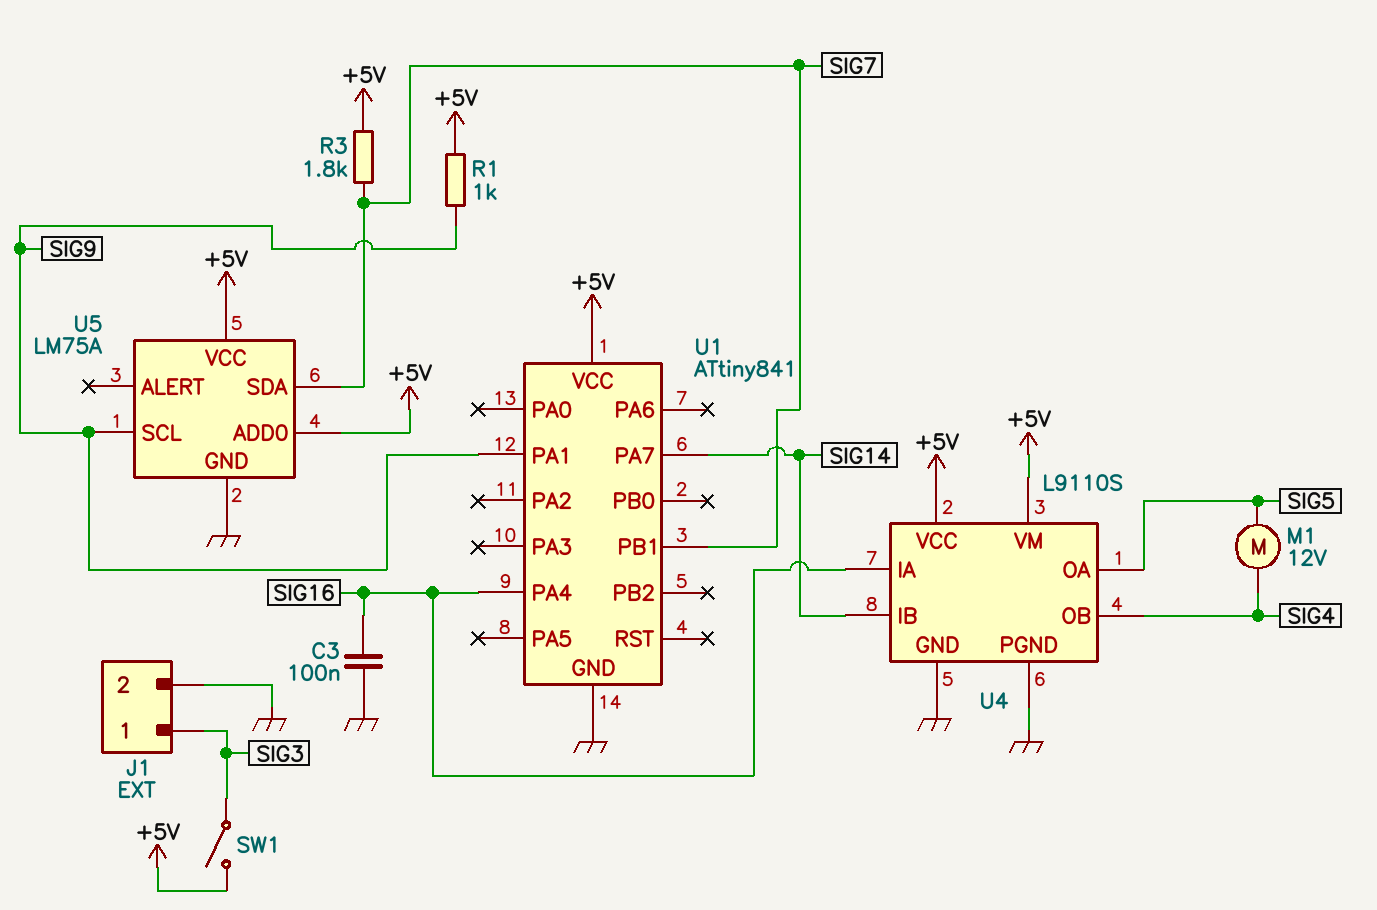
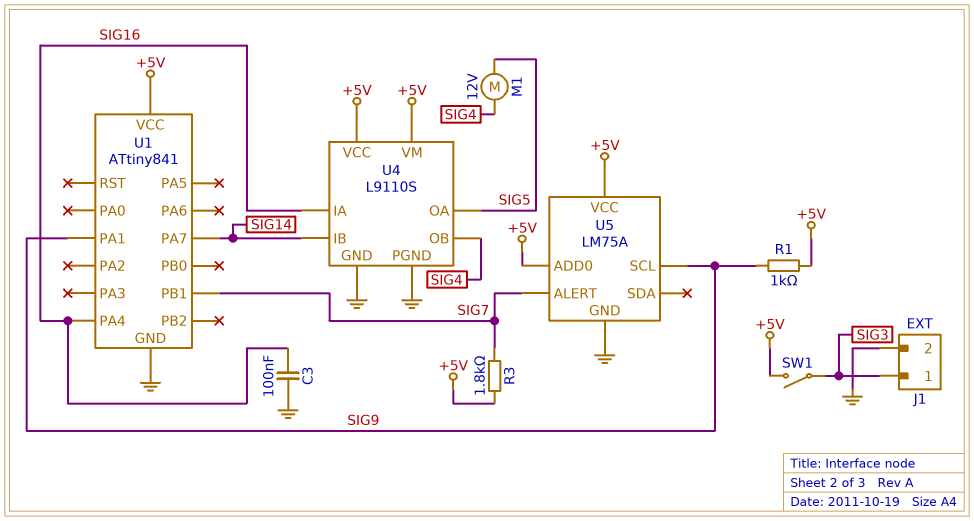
U5 pin ALERT: none -> SIG7
U5 pin SDA: SIG7 -> none

